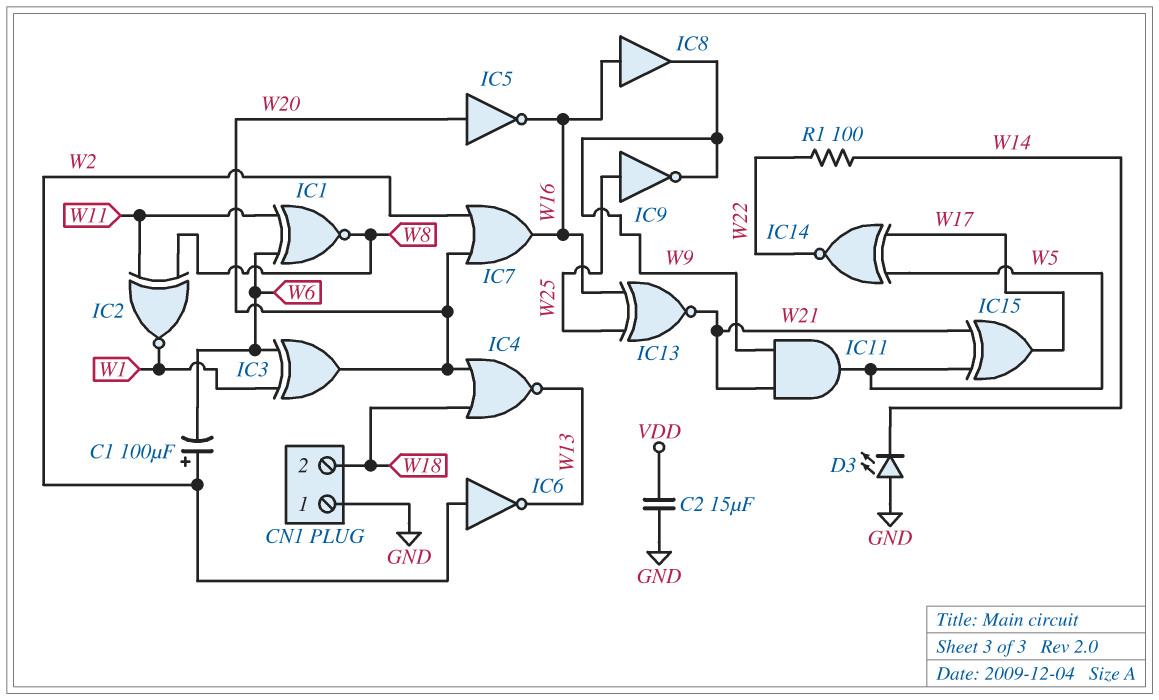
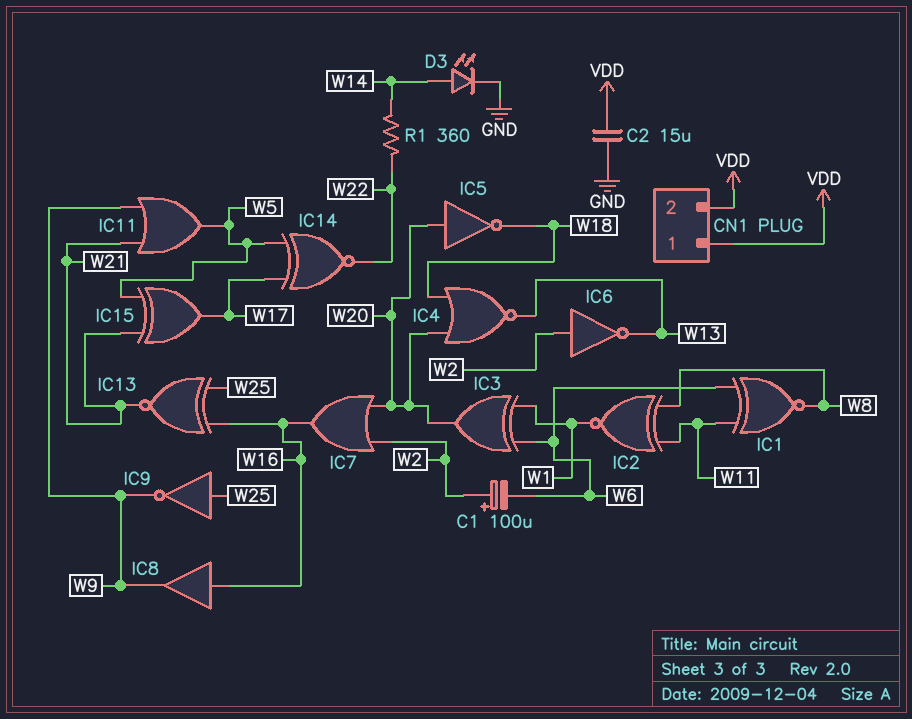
CN1 pin 1: GND -> VDD
CN1 pin 2: W18 -> VDD
D3: LED (A GND, K W14) -> LED (A W14, K GND)
IC5: NOT (in W20, out W16) -> NOT (in W20, out W18)
IC11: AND (in W9, in W21, out W5) -> OR (in W9, in W21, out W5)
R1: 100 (W14, W22) -> 360 (W14, W22)

